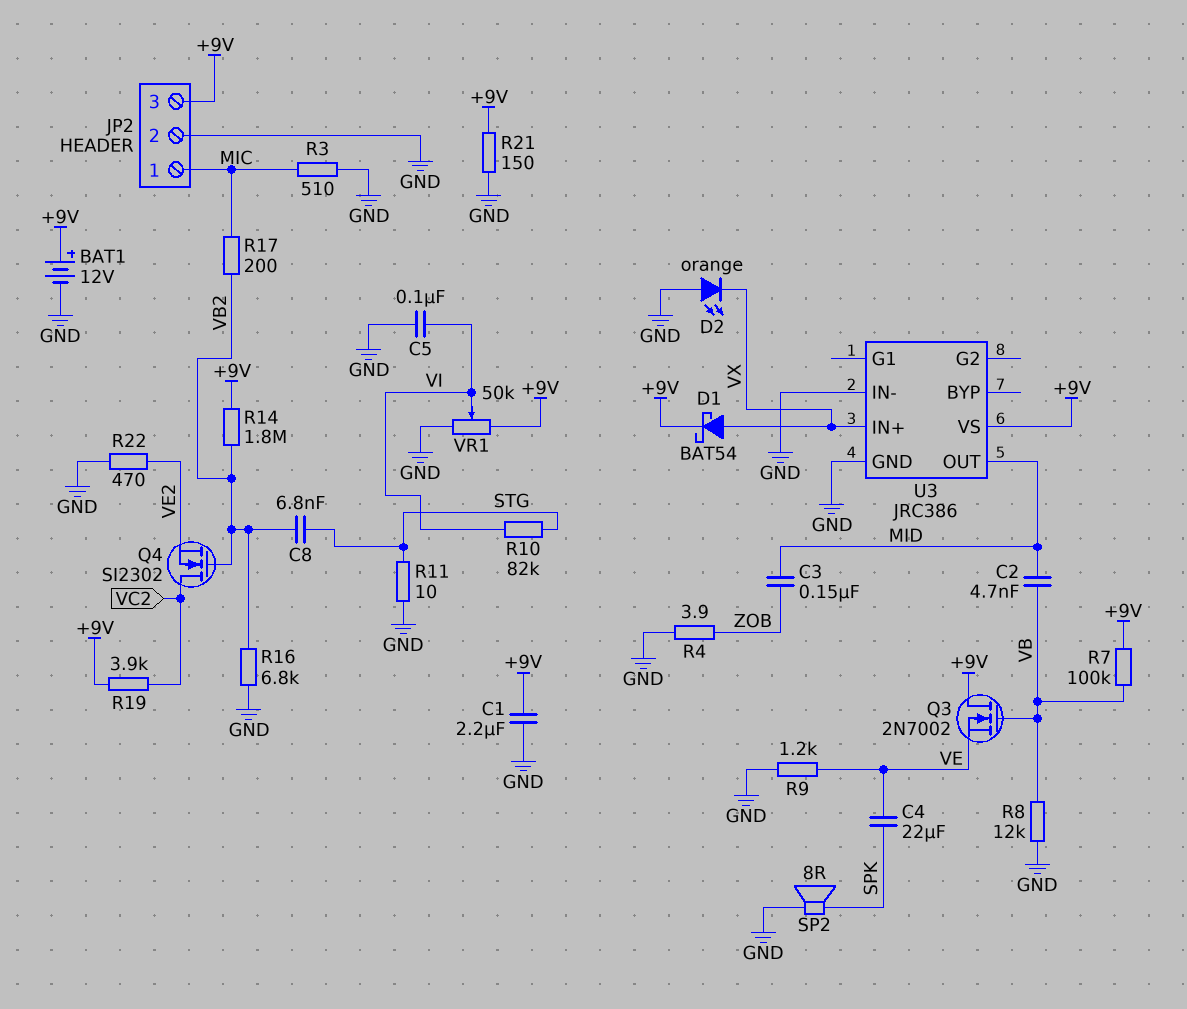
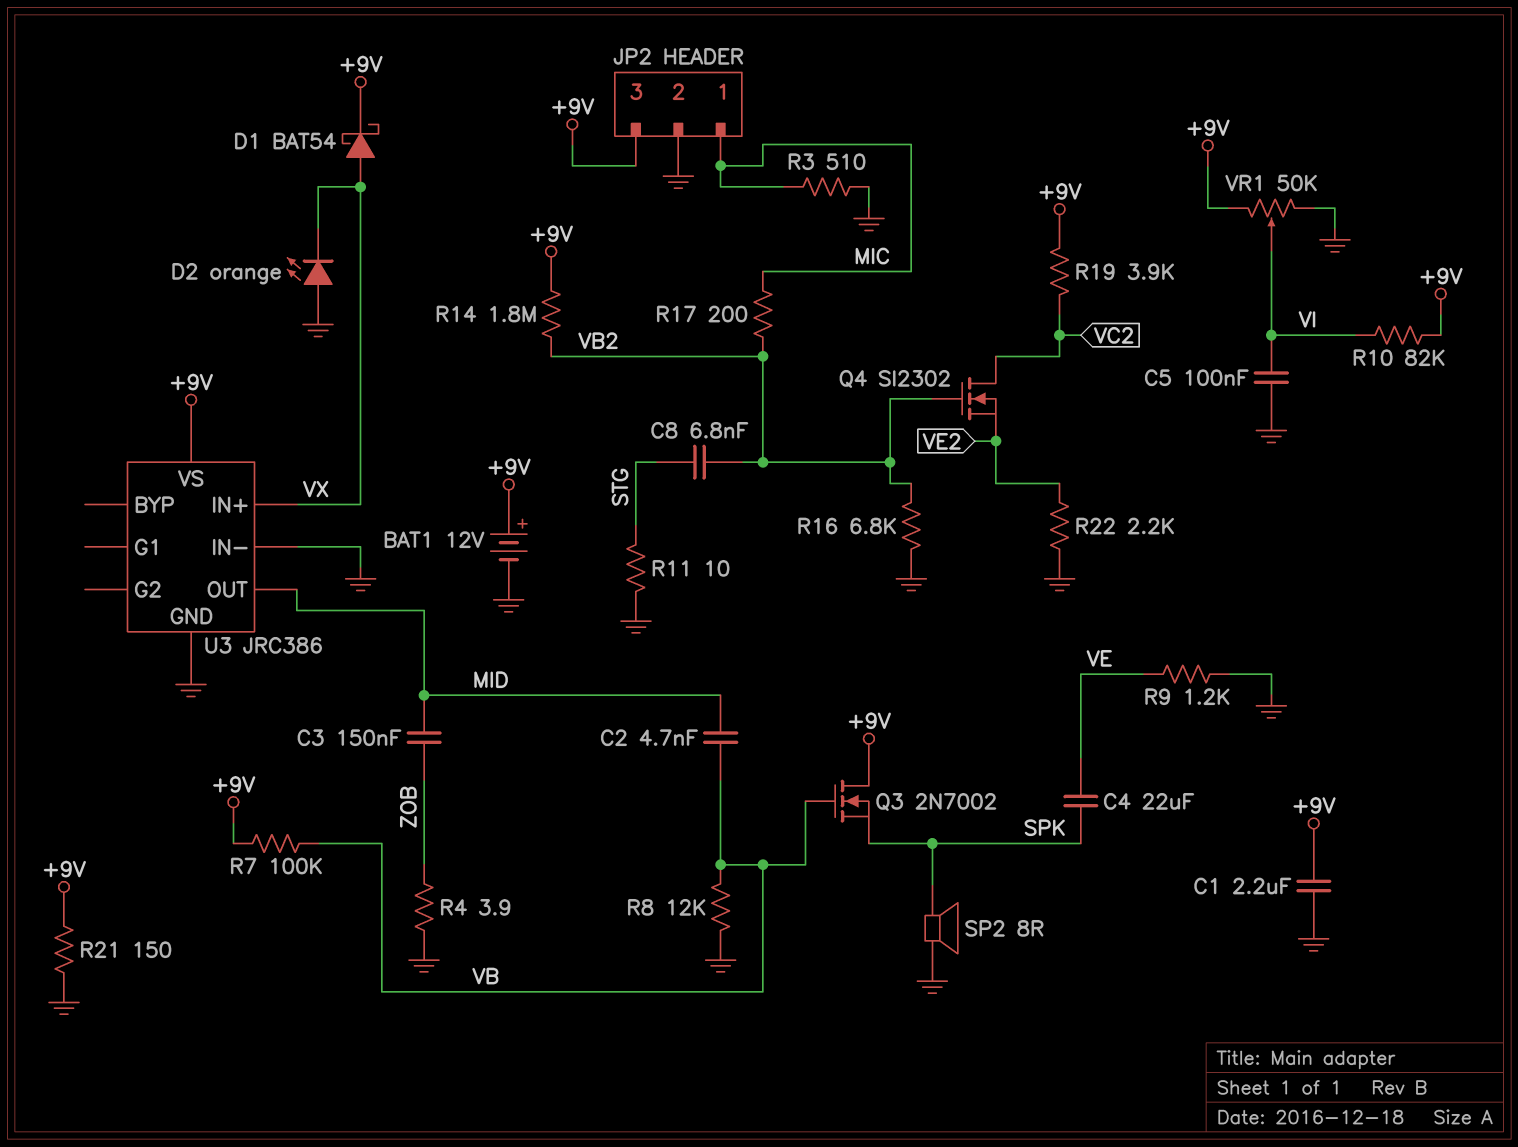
Q3: NMOS 2N7002 (G VB, D +9V, S VE) -> NMOS 2N7002 (G VB, D +9V, S SPK)
R10: 82k (STG, VI) -> 82k (+9V, VI)
R22: 470 (GND, VE2) -> 2.2k (GND, VE2)

